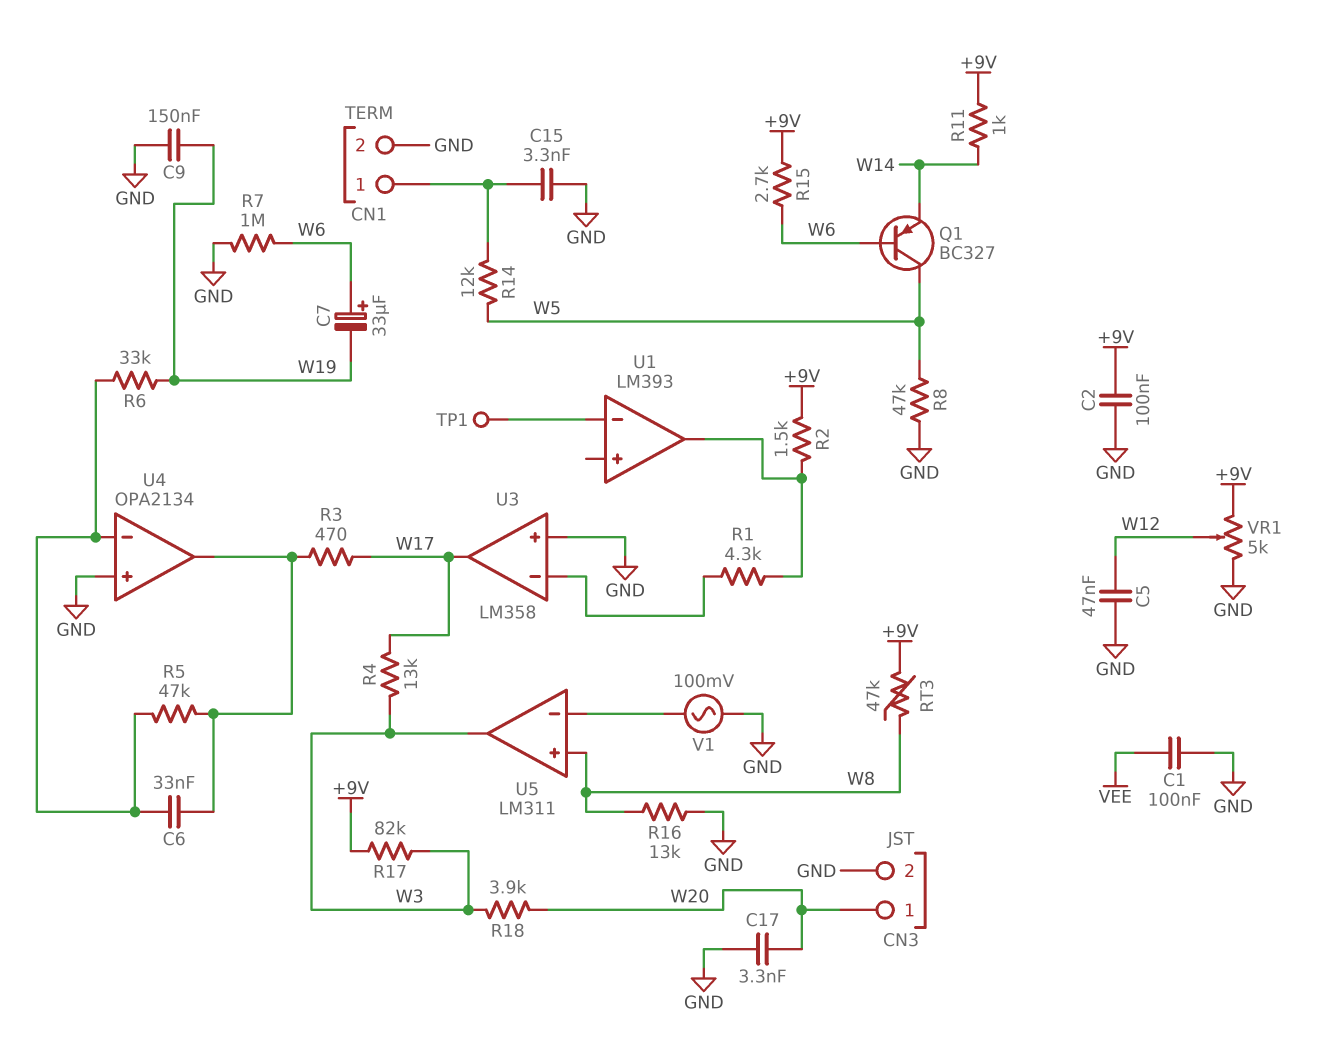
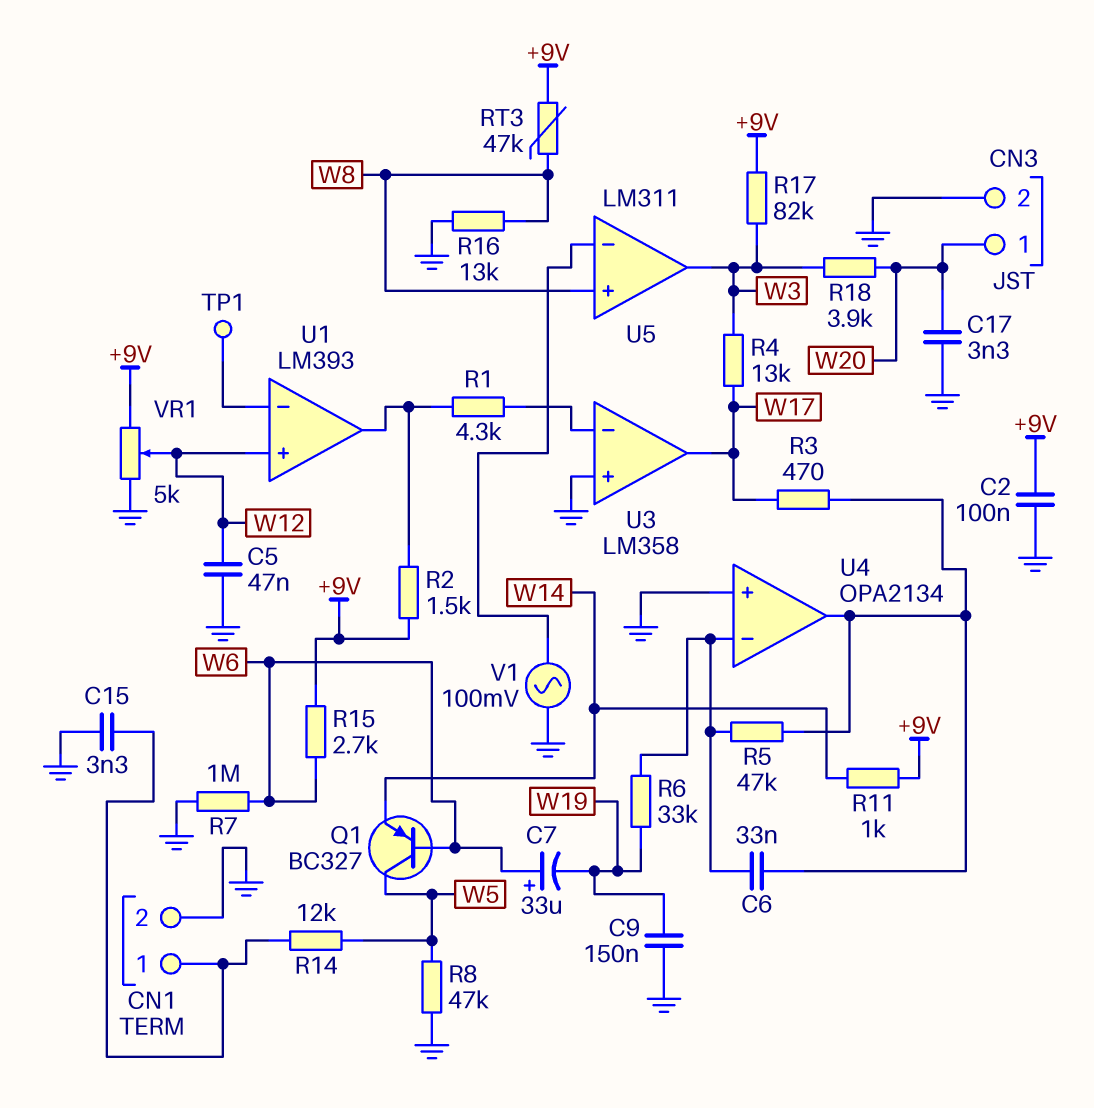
C1: 100nF (GND, VEE) -> none
U1 pin in+: none -> W12

